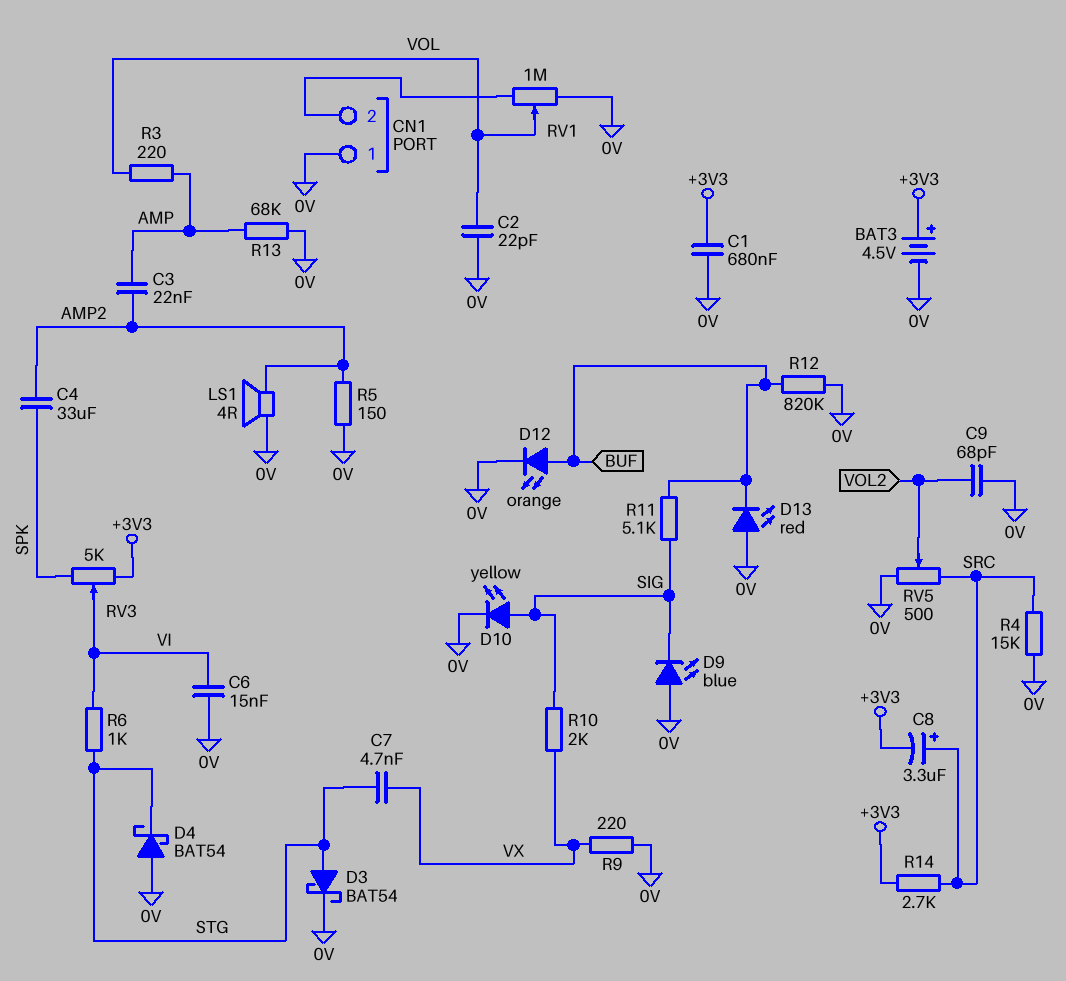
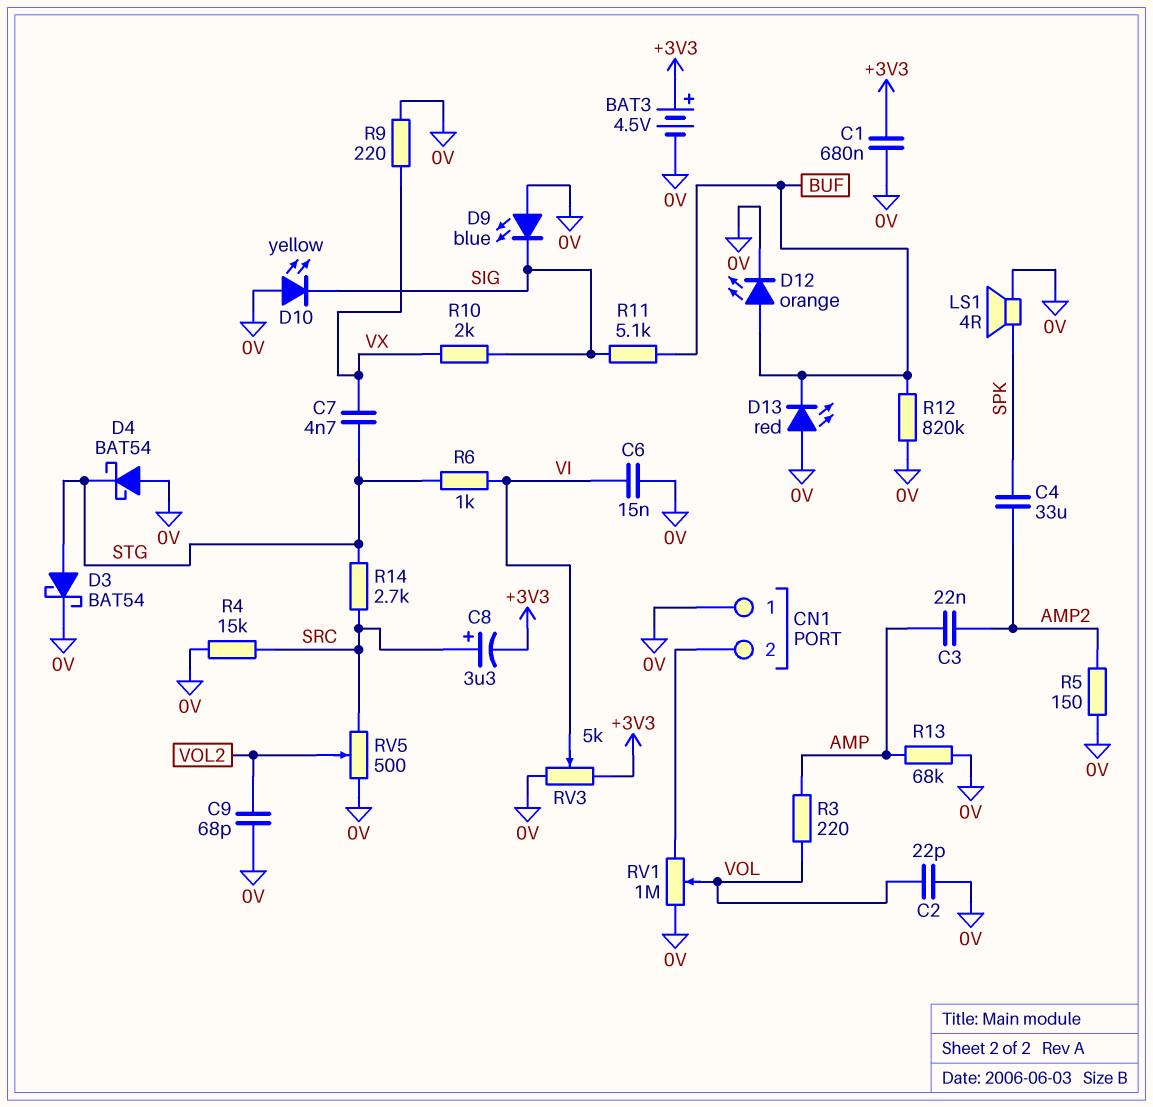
D10: LED yellow (A SIG, K 0V) -> LED yellow (A 0V, K SIG)
LS1: speaker 4R (0V, AMP2) -> speaker 4R (0V, SPK)
R14: 2.7k (+3V3, SRC) -> 2.7k (SRC, STG)
RV3: 5k (+3V3, SPK, wiper VI) -> 5k (+3V3, 0V, wiper VI)

